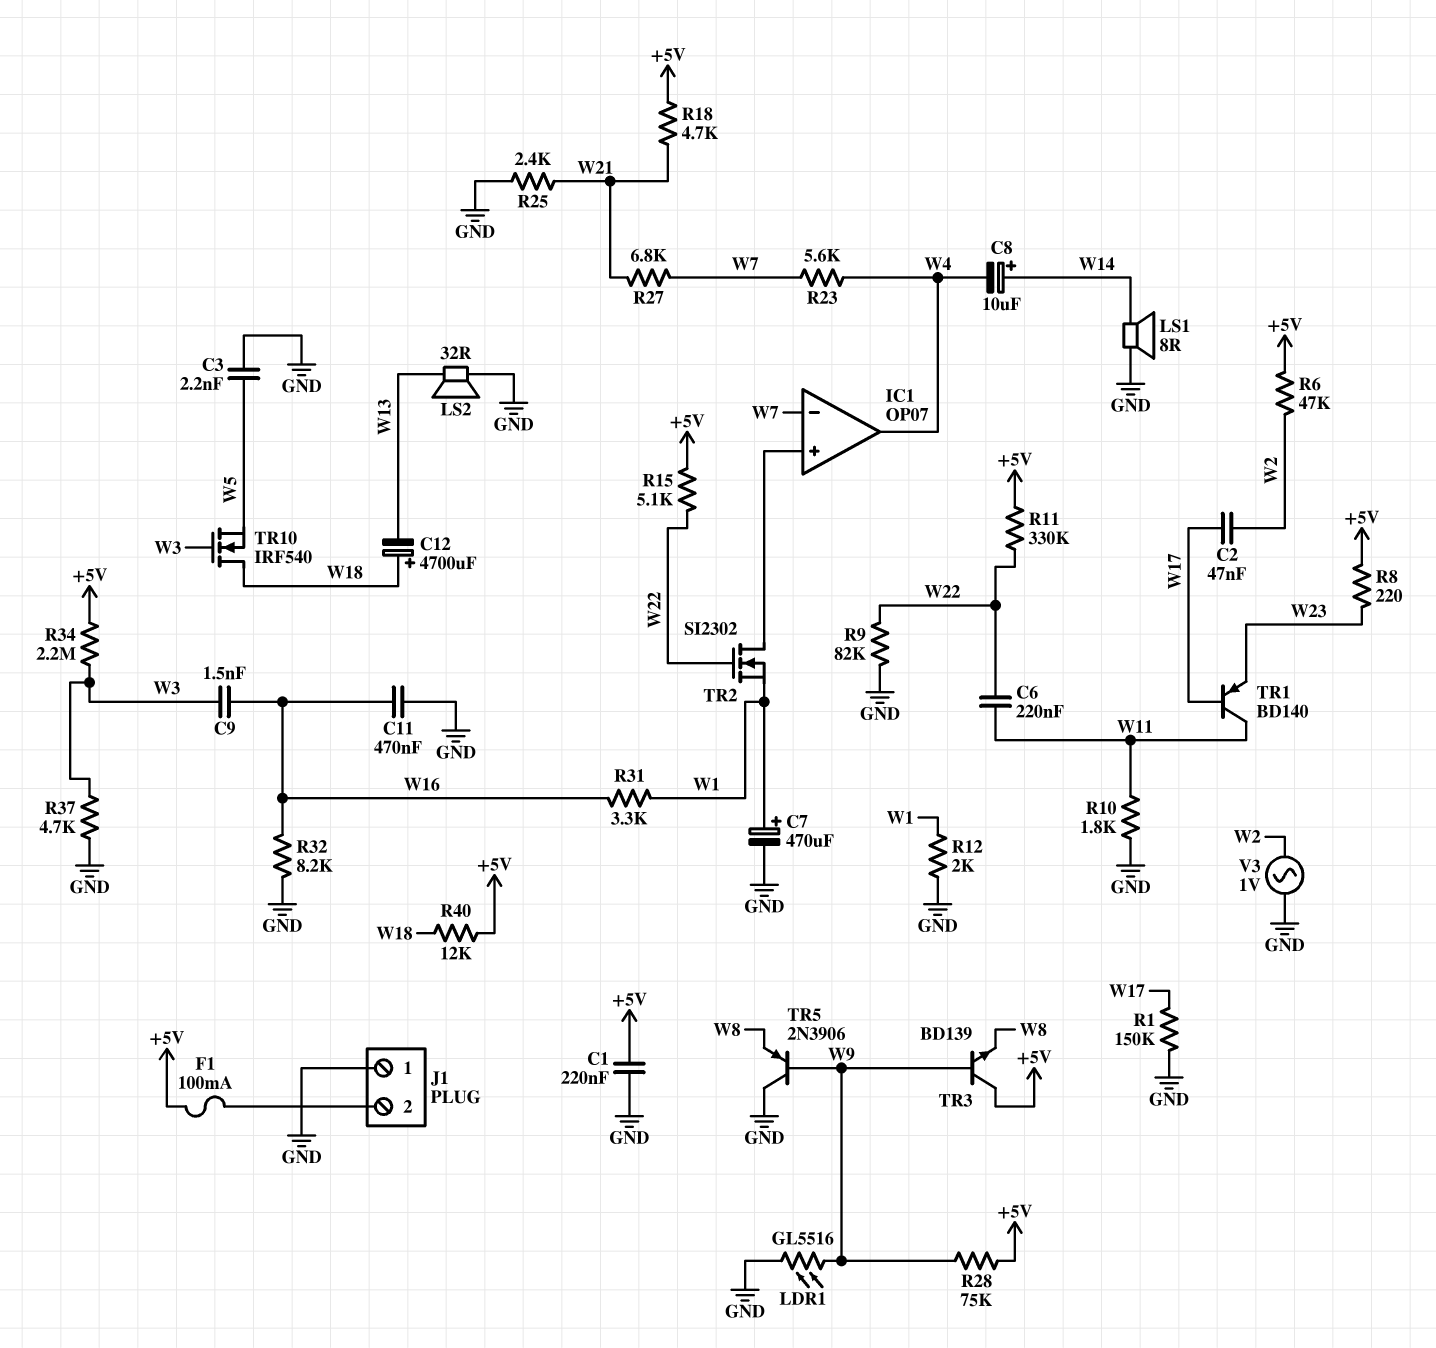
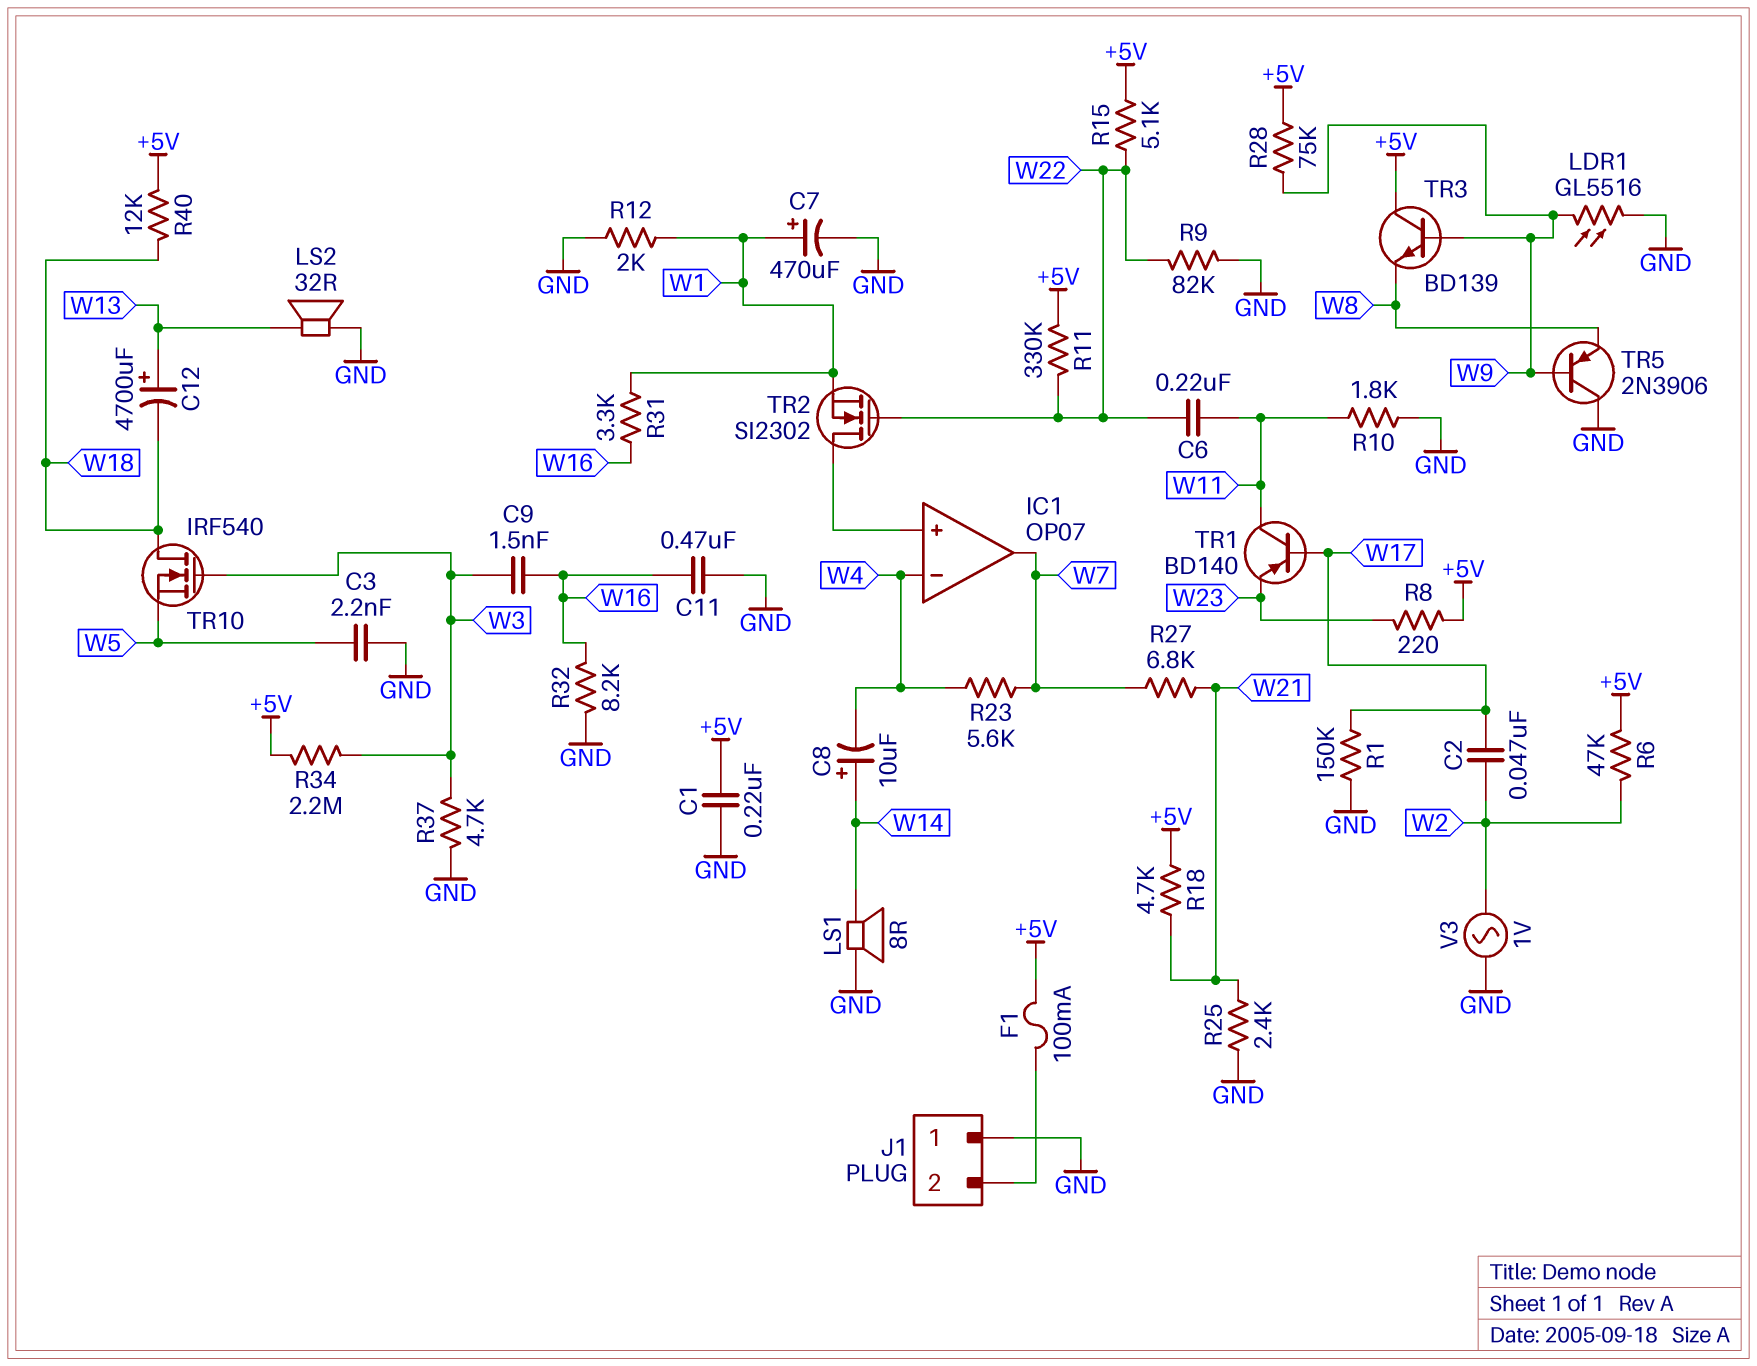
C12: 4700uF (plus W18, minus W13) -> 4700uF (plus W13, minus W18)
IC1 pin in-: W7 -> W4
IC1 pin out: W4 -> W7

